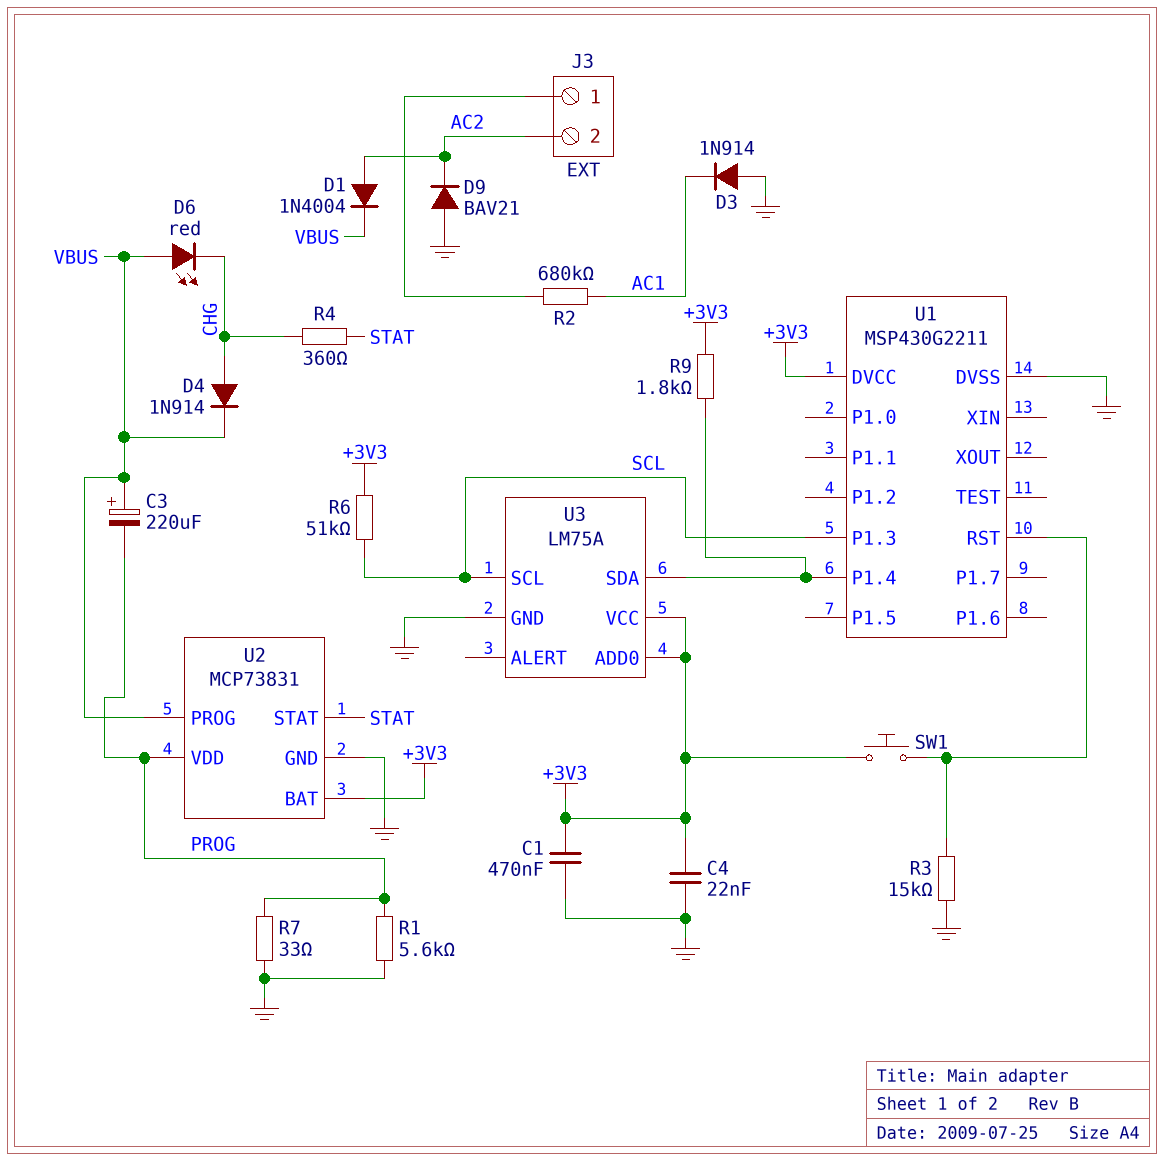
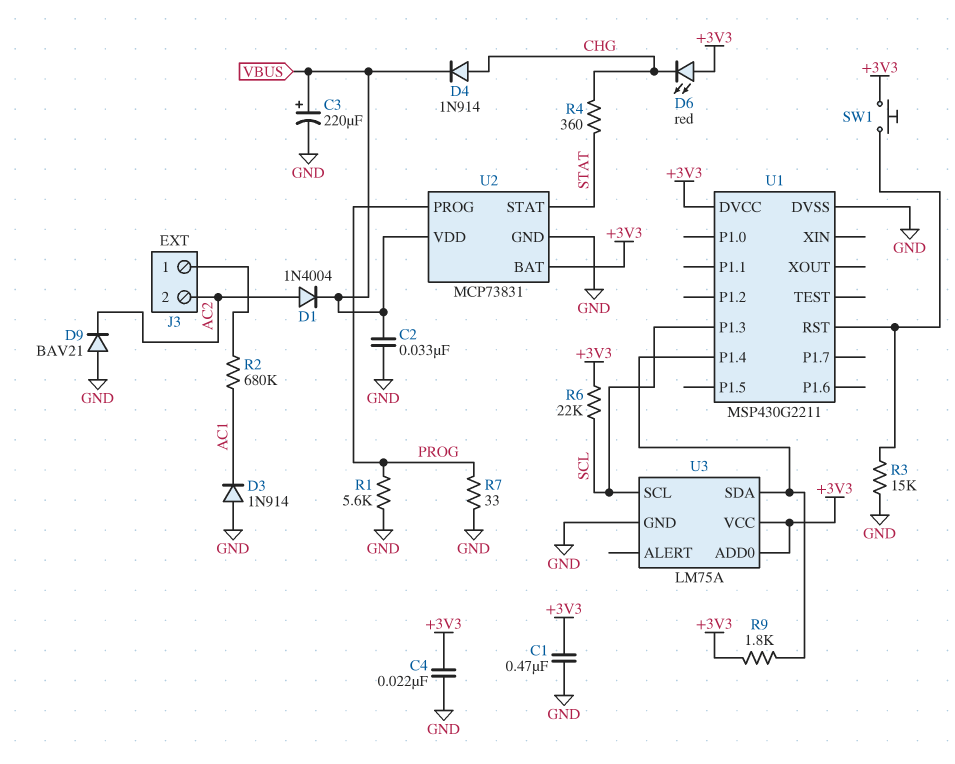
C2: none -> 33nF (GND, VBUS)
C3: 220uF (plus VBUS, minus PROG) -> 220uF (plus VBUS, minus GND)
D6: LED red (A VBUS, K CHG) -> LED red (A +3V3, K CHG)
R6: 51k (+3V3, SCL) -> 22k (+3V3, SCL)
U2 pin PROG: VBUS -> PROG
U2 pin VDD: PROG -> VBUS

